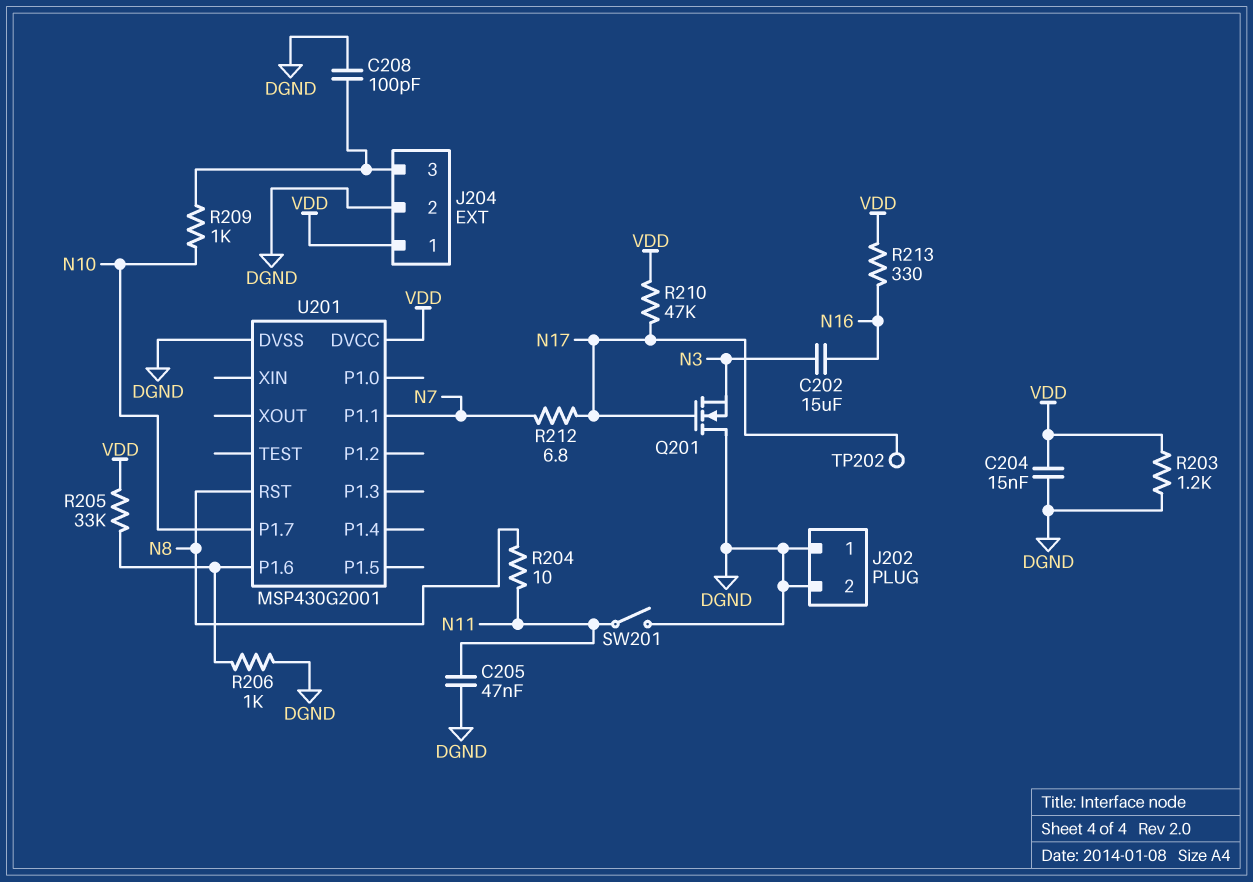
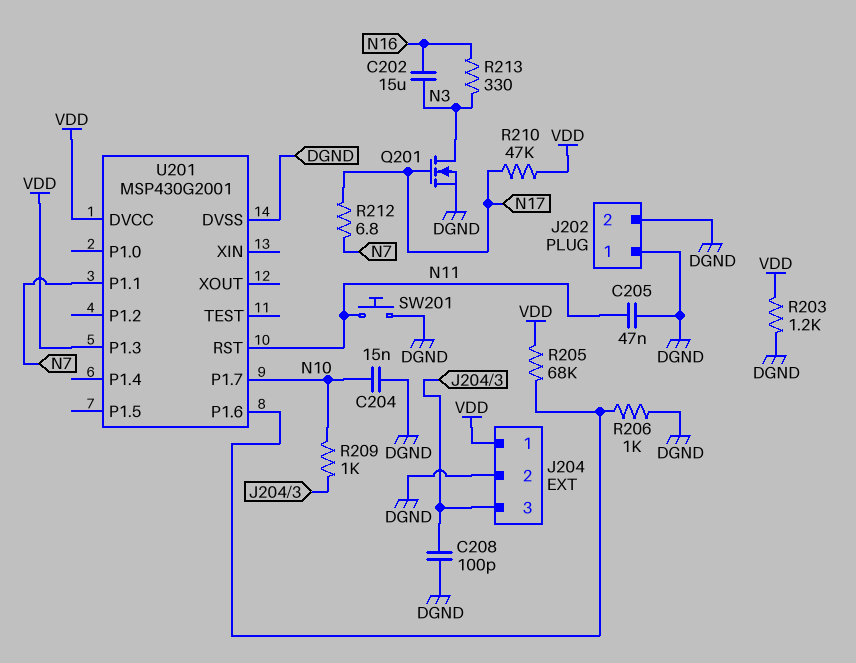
C204: 15nF (DGND, VDD) -> 15nF (DGND, N10)
Q201: NMOS (G N17, D DGND, S N3) -> NMOS (G N17, D N3, S DGND)
R204: 10 (N8, N11) -> none
R205: 33k (U201/P1.6, VDD) -> 68k (U201/P1.6, VDD)
R213: 330 (N16, VDD) -> 330 (N3, N16)
SW201: switch (DGND, N11) -> button (DGND, N11)
TP202: test point (N17) -> none
U201 pin P1.3: none -> VDD
U201 pin RST: N8 -> N11

